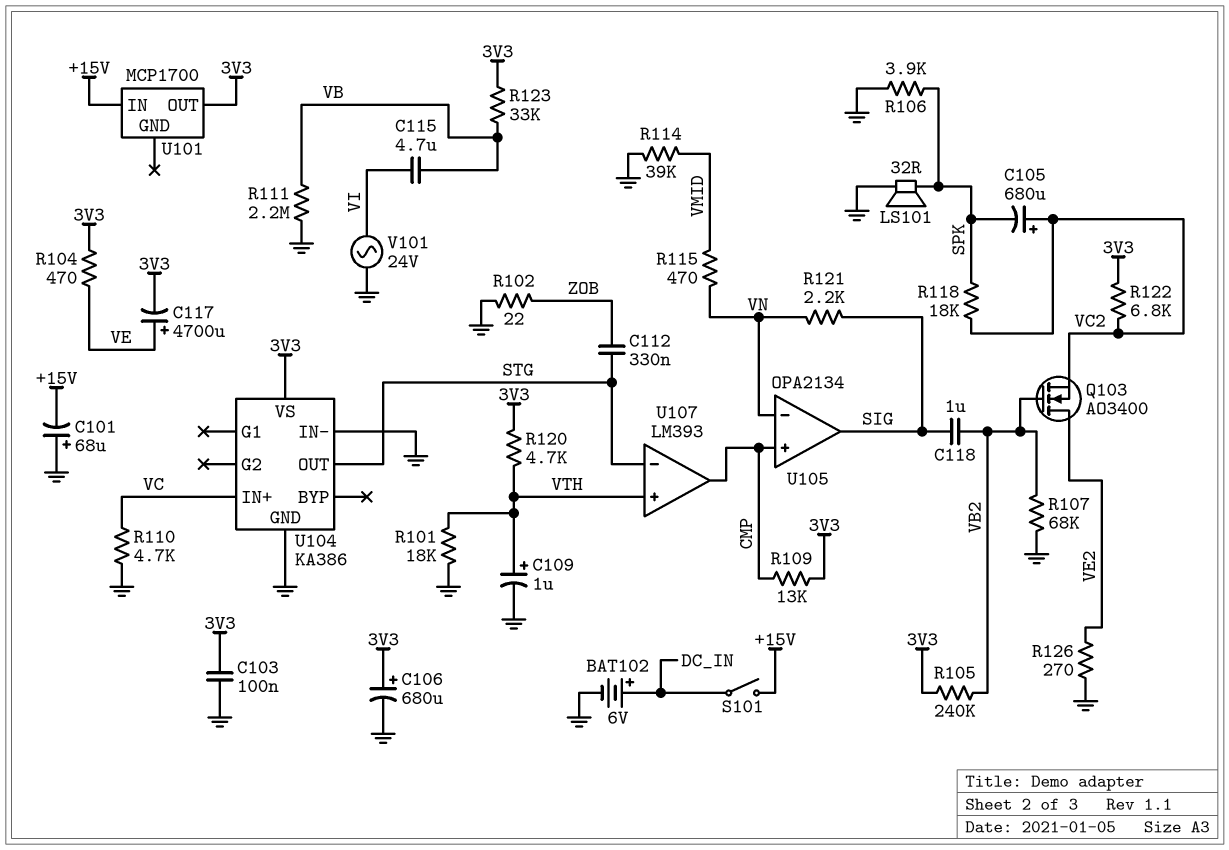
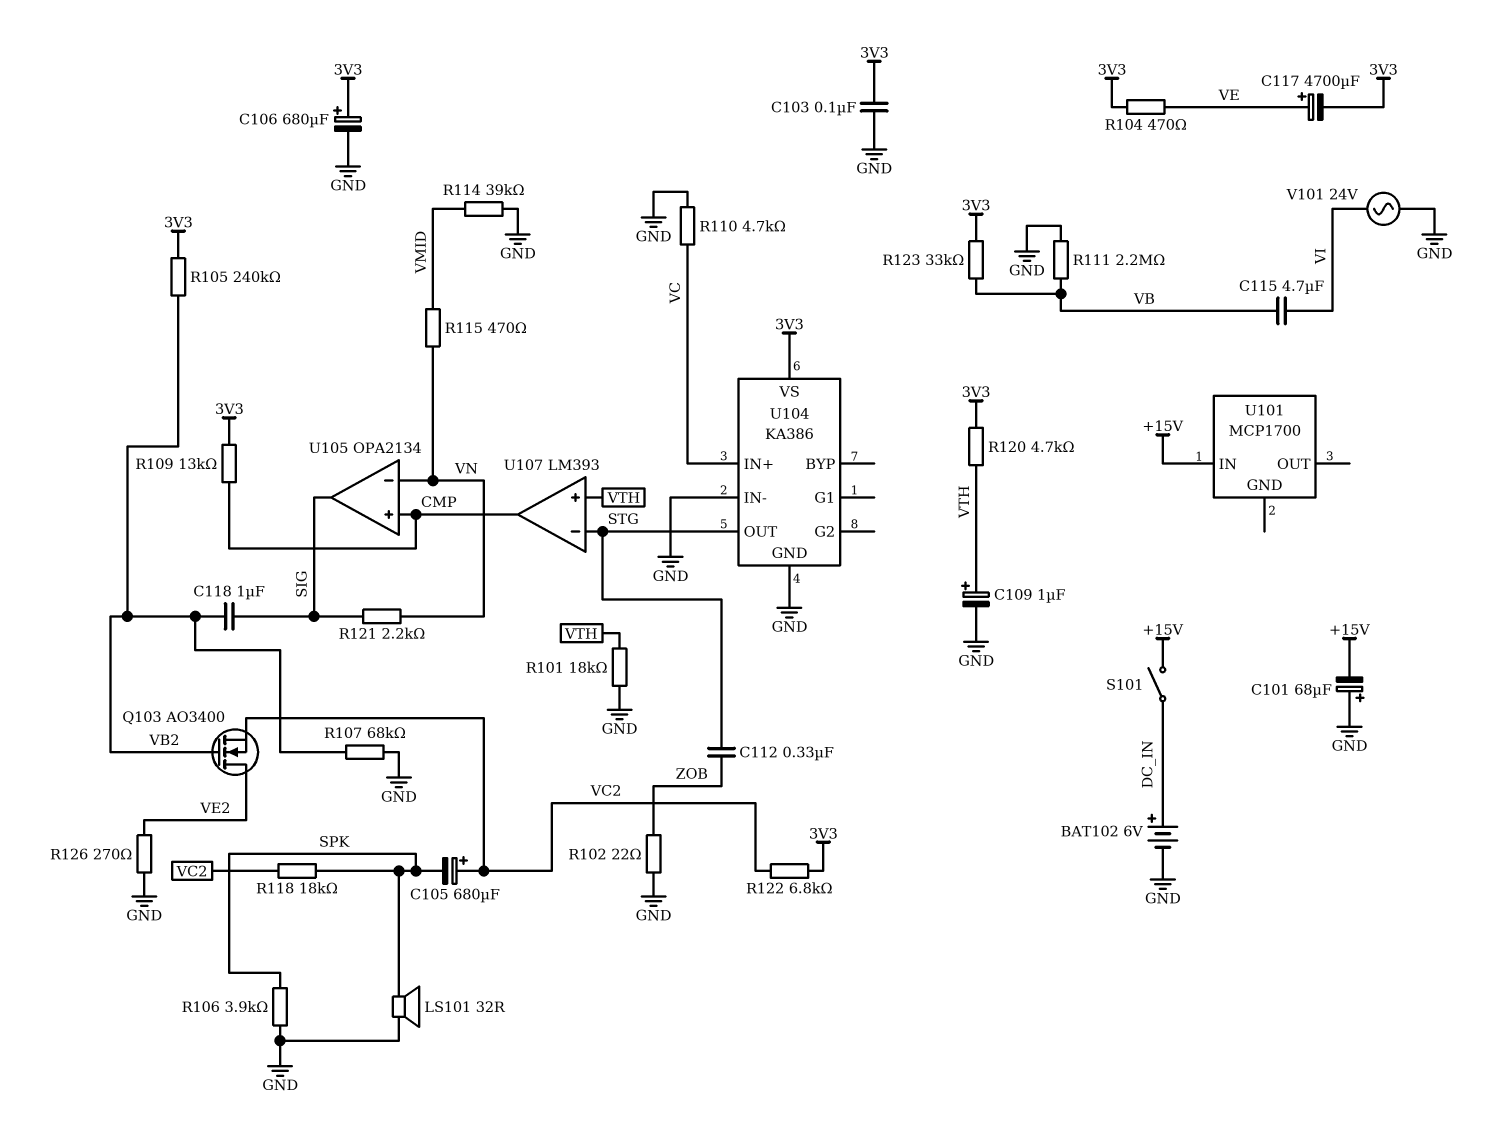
U101 pin OUT: 3V3 -> none

